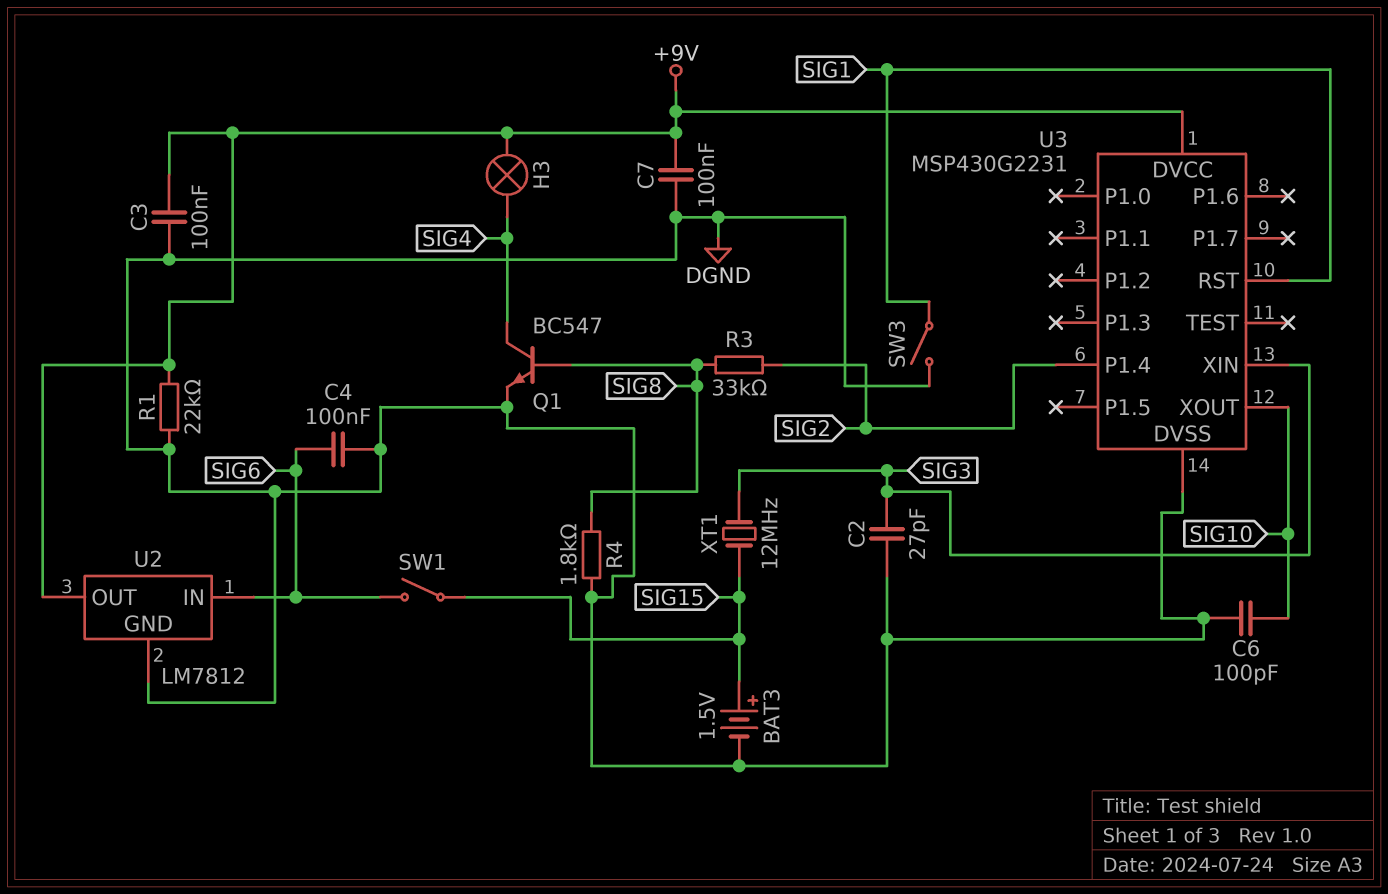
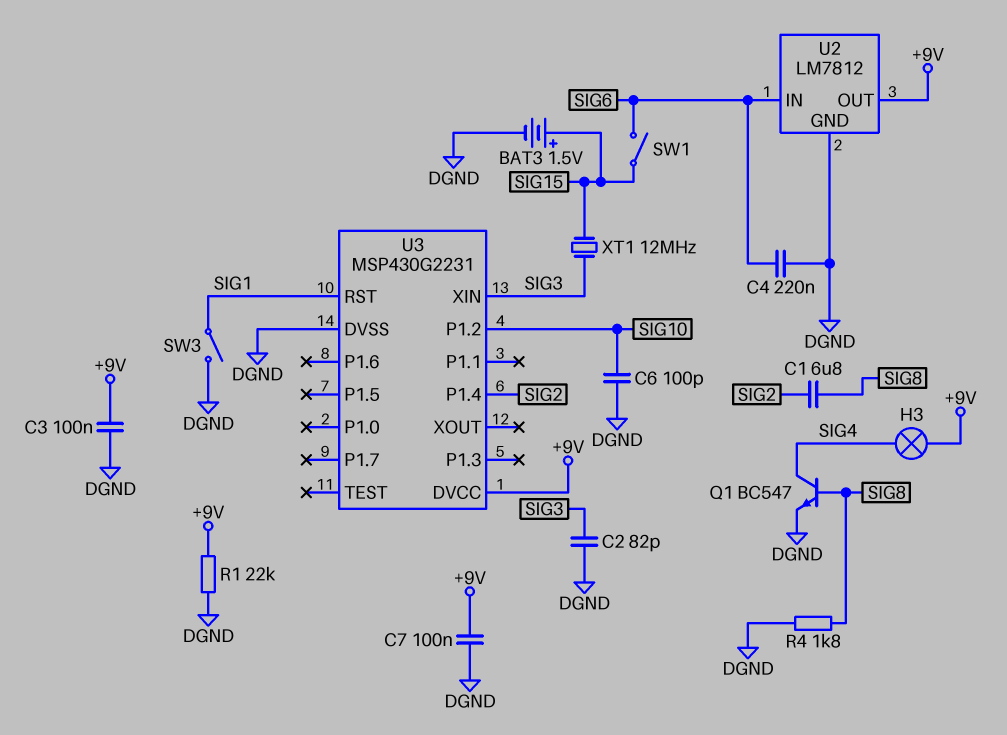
C1: none -> 6.8uF (SIG2, SIG8)
C2: 27pF (DGND, SIG3) -> 82pF (DGND, SIG3)
C4: 100nF (DGND, SIG6) -> 220nF (DGND, SIG6)
R3: 33k (SIG2, SIG8) -> none
U3 pin P1.2: none -> SIG10
U3 pin XOUT: SIG10 -> none

